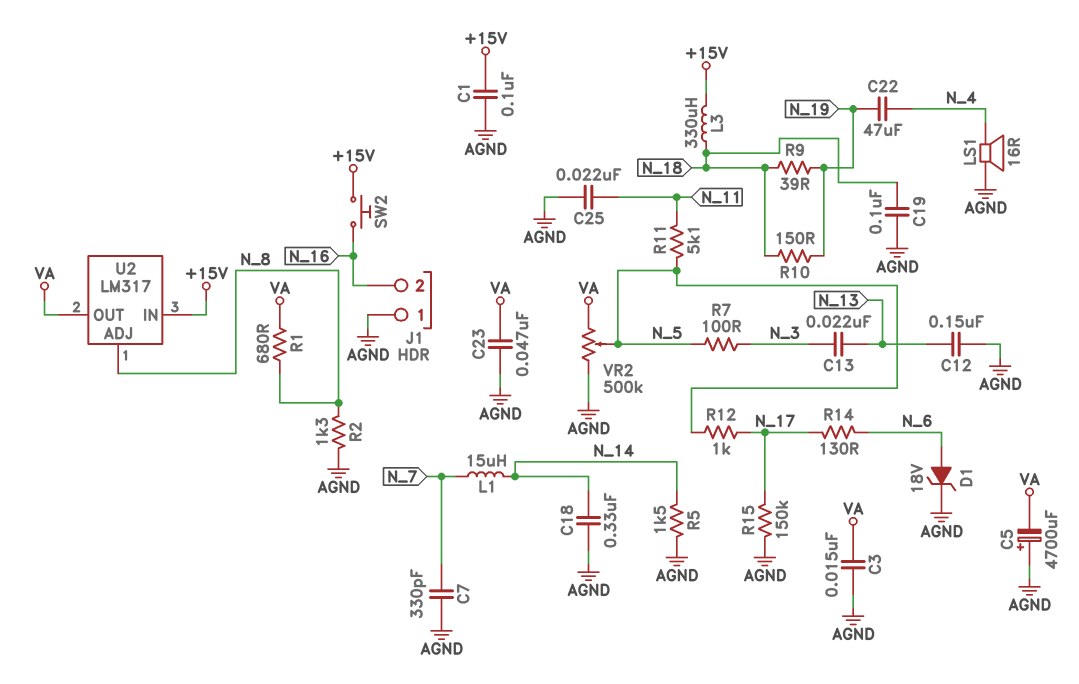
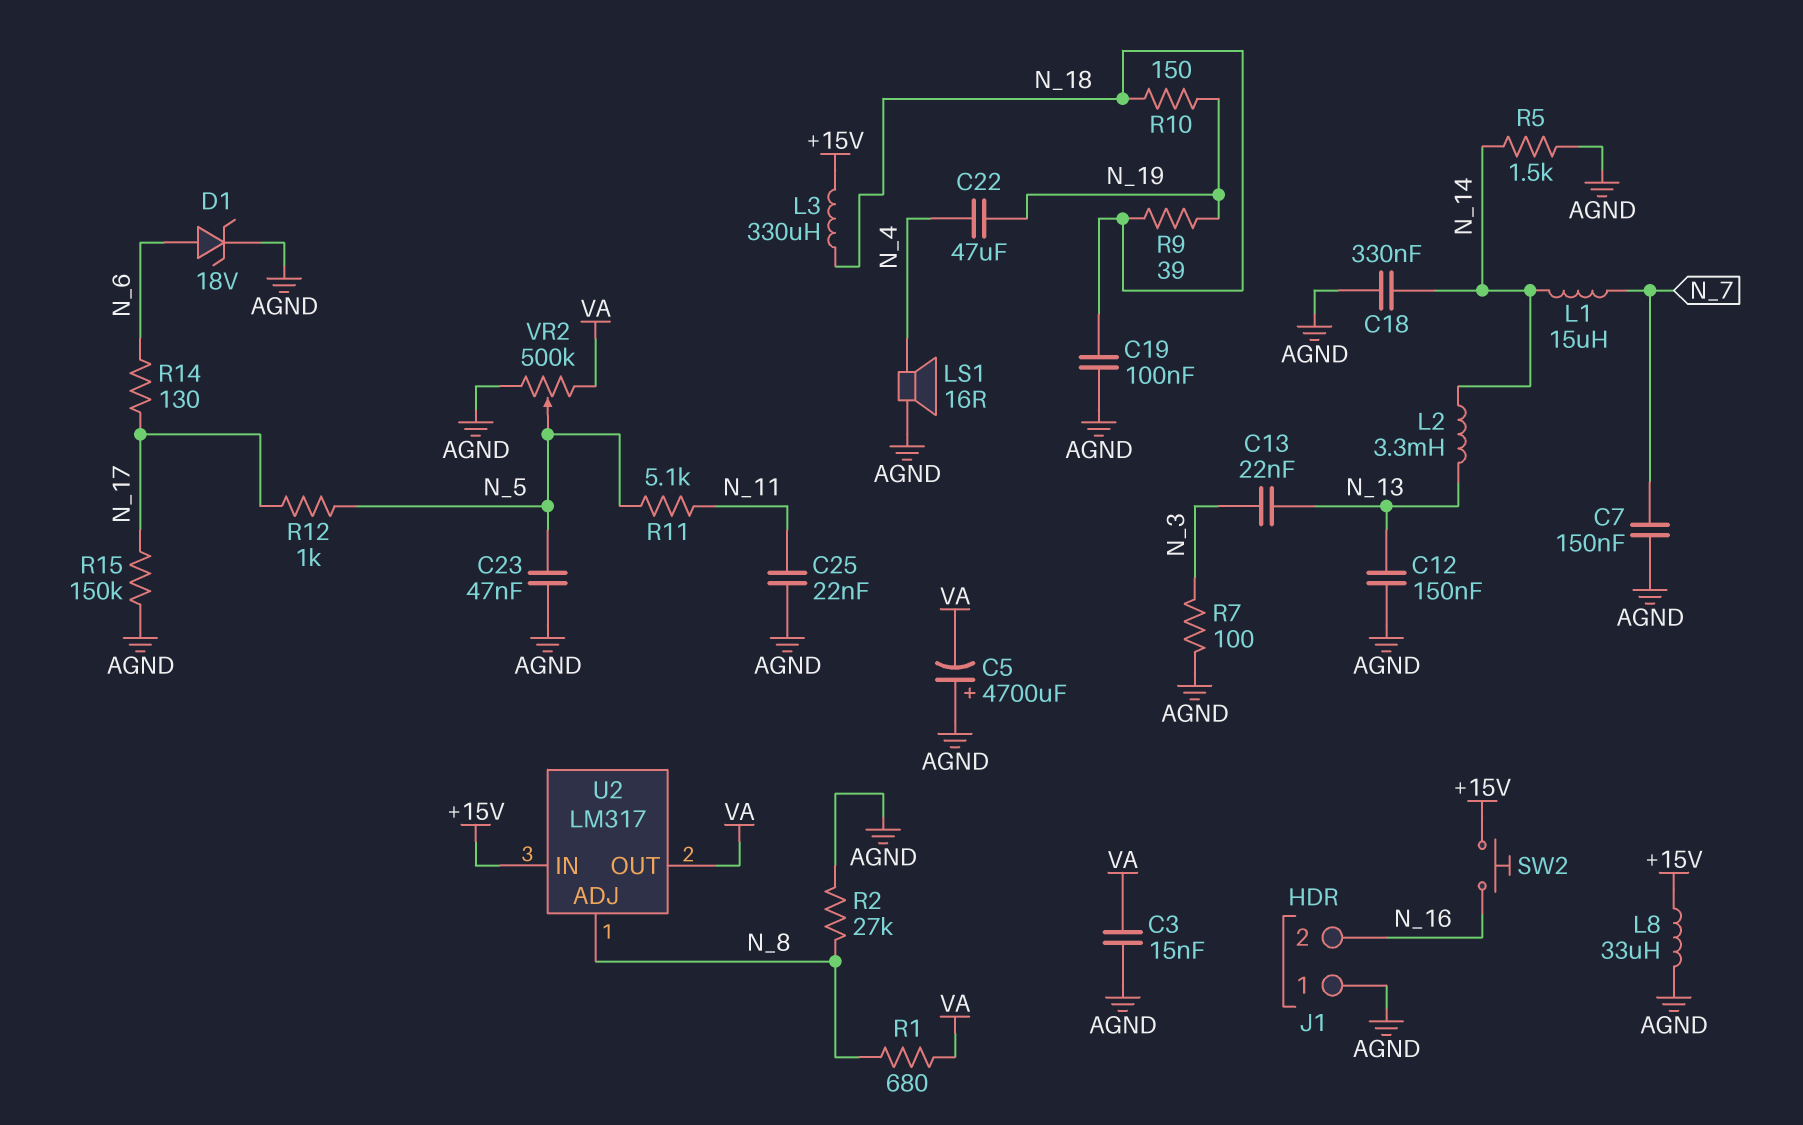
C1: 100nF (+15V, AGND) -> none
C7: 330pF (AGND, N_7) -> 150nF (AGND, N_7)
C23: 47nF (AGND, VA) -> 47nF (AGND, N_5)
L2: none -> 3.3mH (N_13, N_14)
L8: none -> 33uH (+15V, AGND)
R2: 1.3k (AGND, N_8) -> 27k (AGND, N_8)
R7: 100 (N_3, N_5) -> 100 (AGND, N_3)

